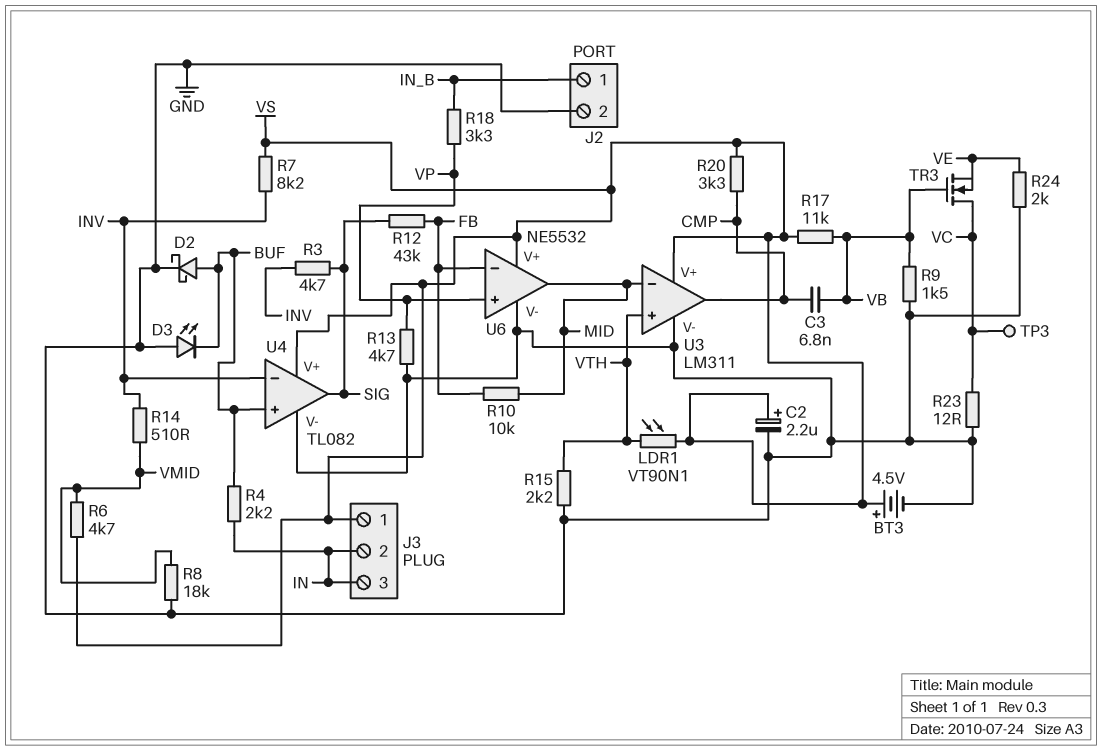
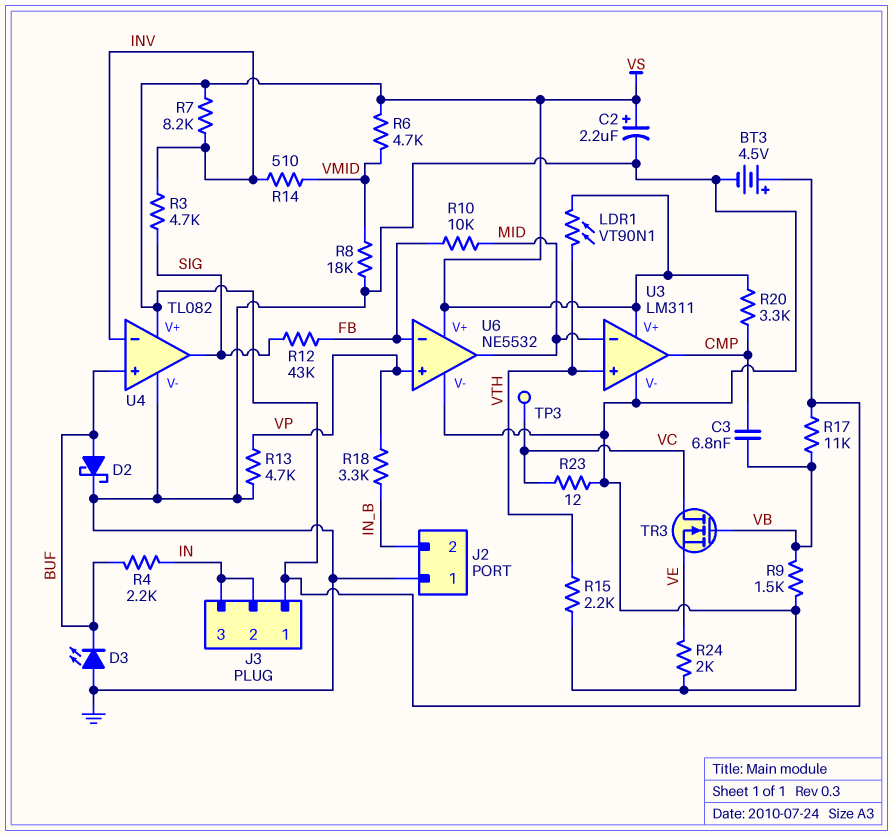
J2 pin 1: IN_B -> GND
J2 pin 2: GND -> IN_B

